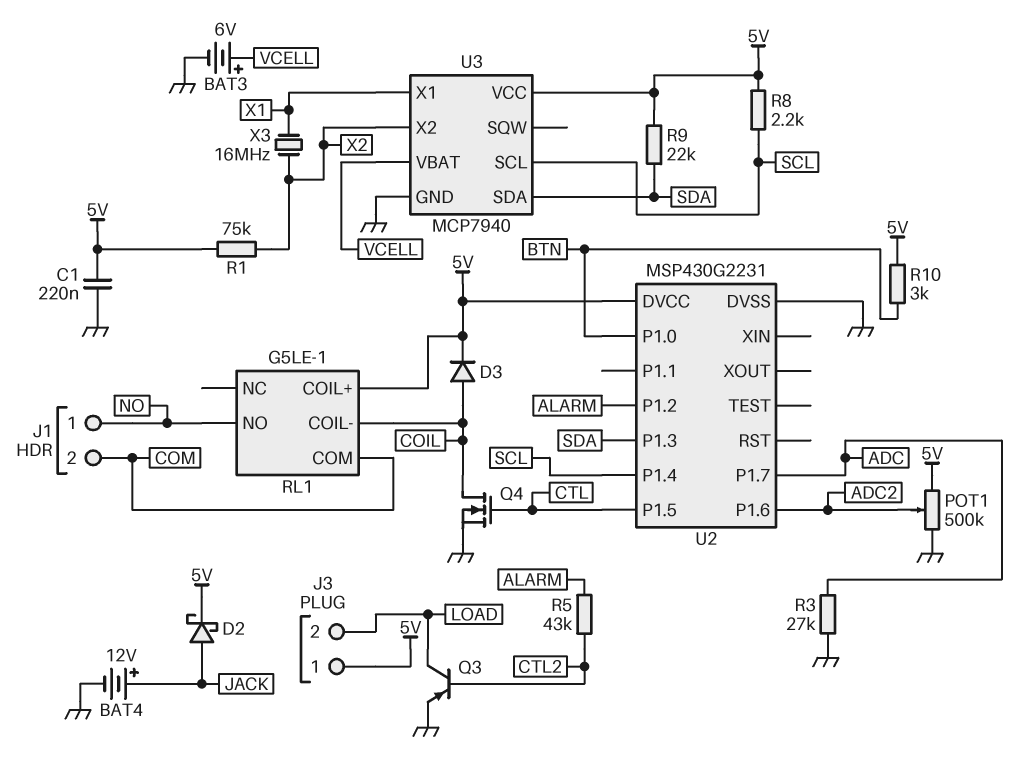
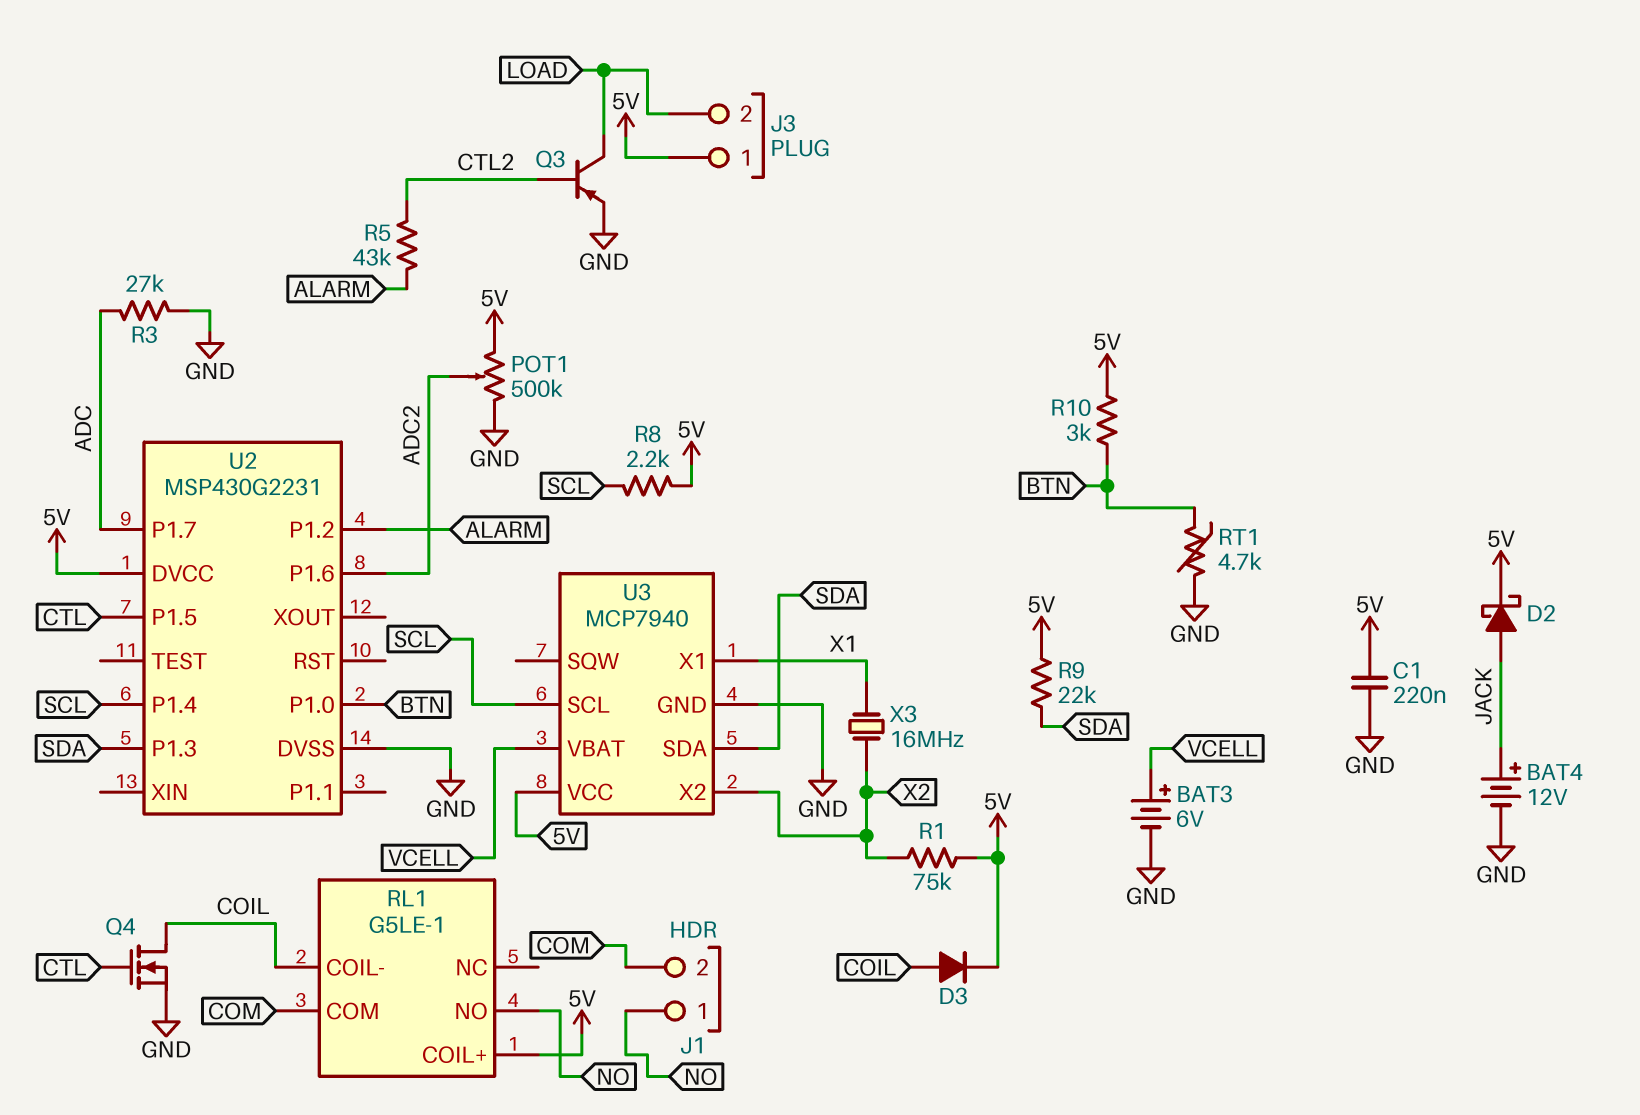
RT1: none -> 4.7k (BTN, GND)

